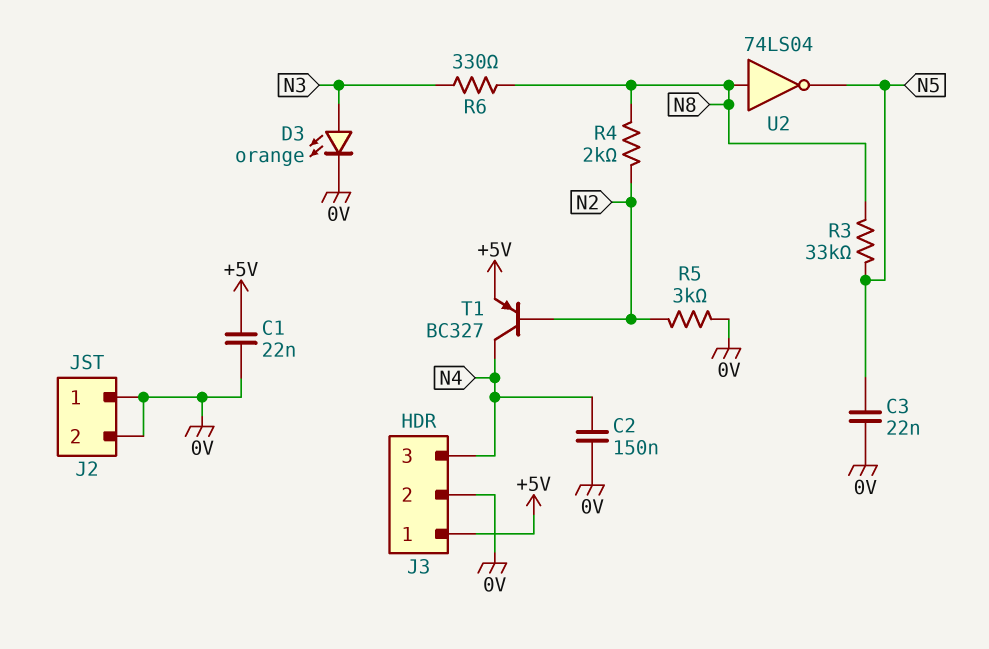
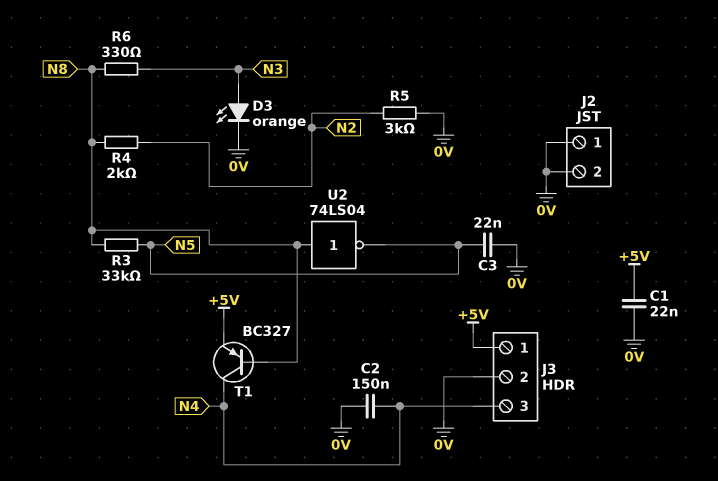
T1: PNP BC327 (B N2, C N4, E +5V) -> PNP BC327 (B N8, C N4, E +5V)

